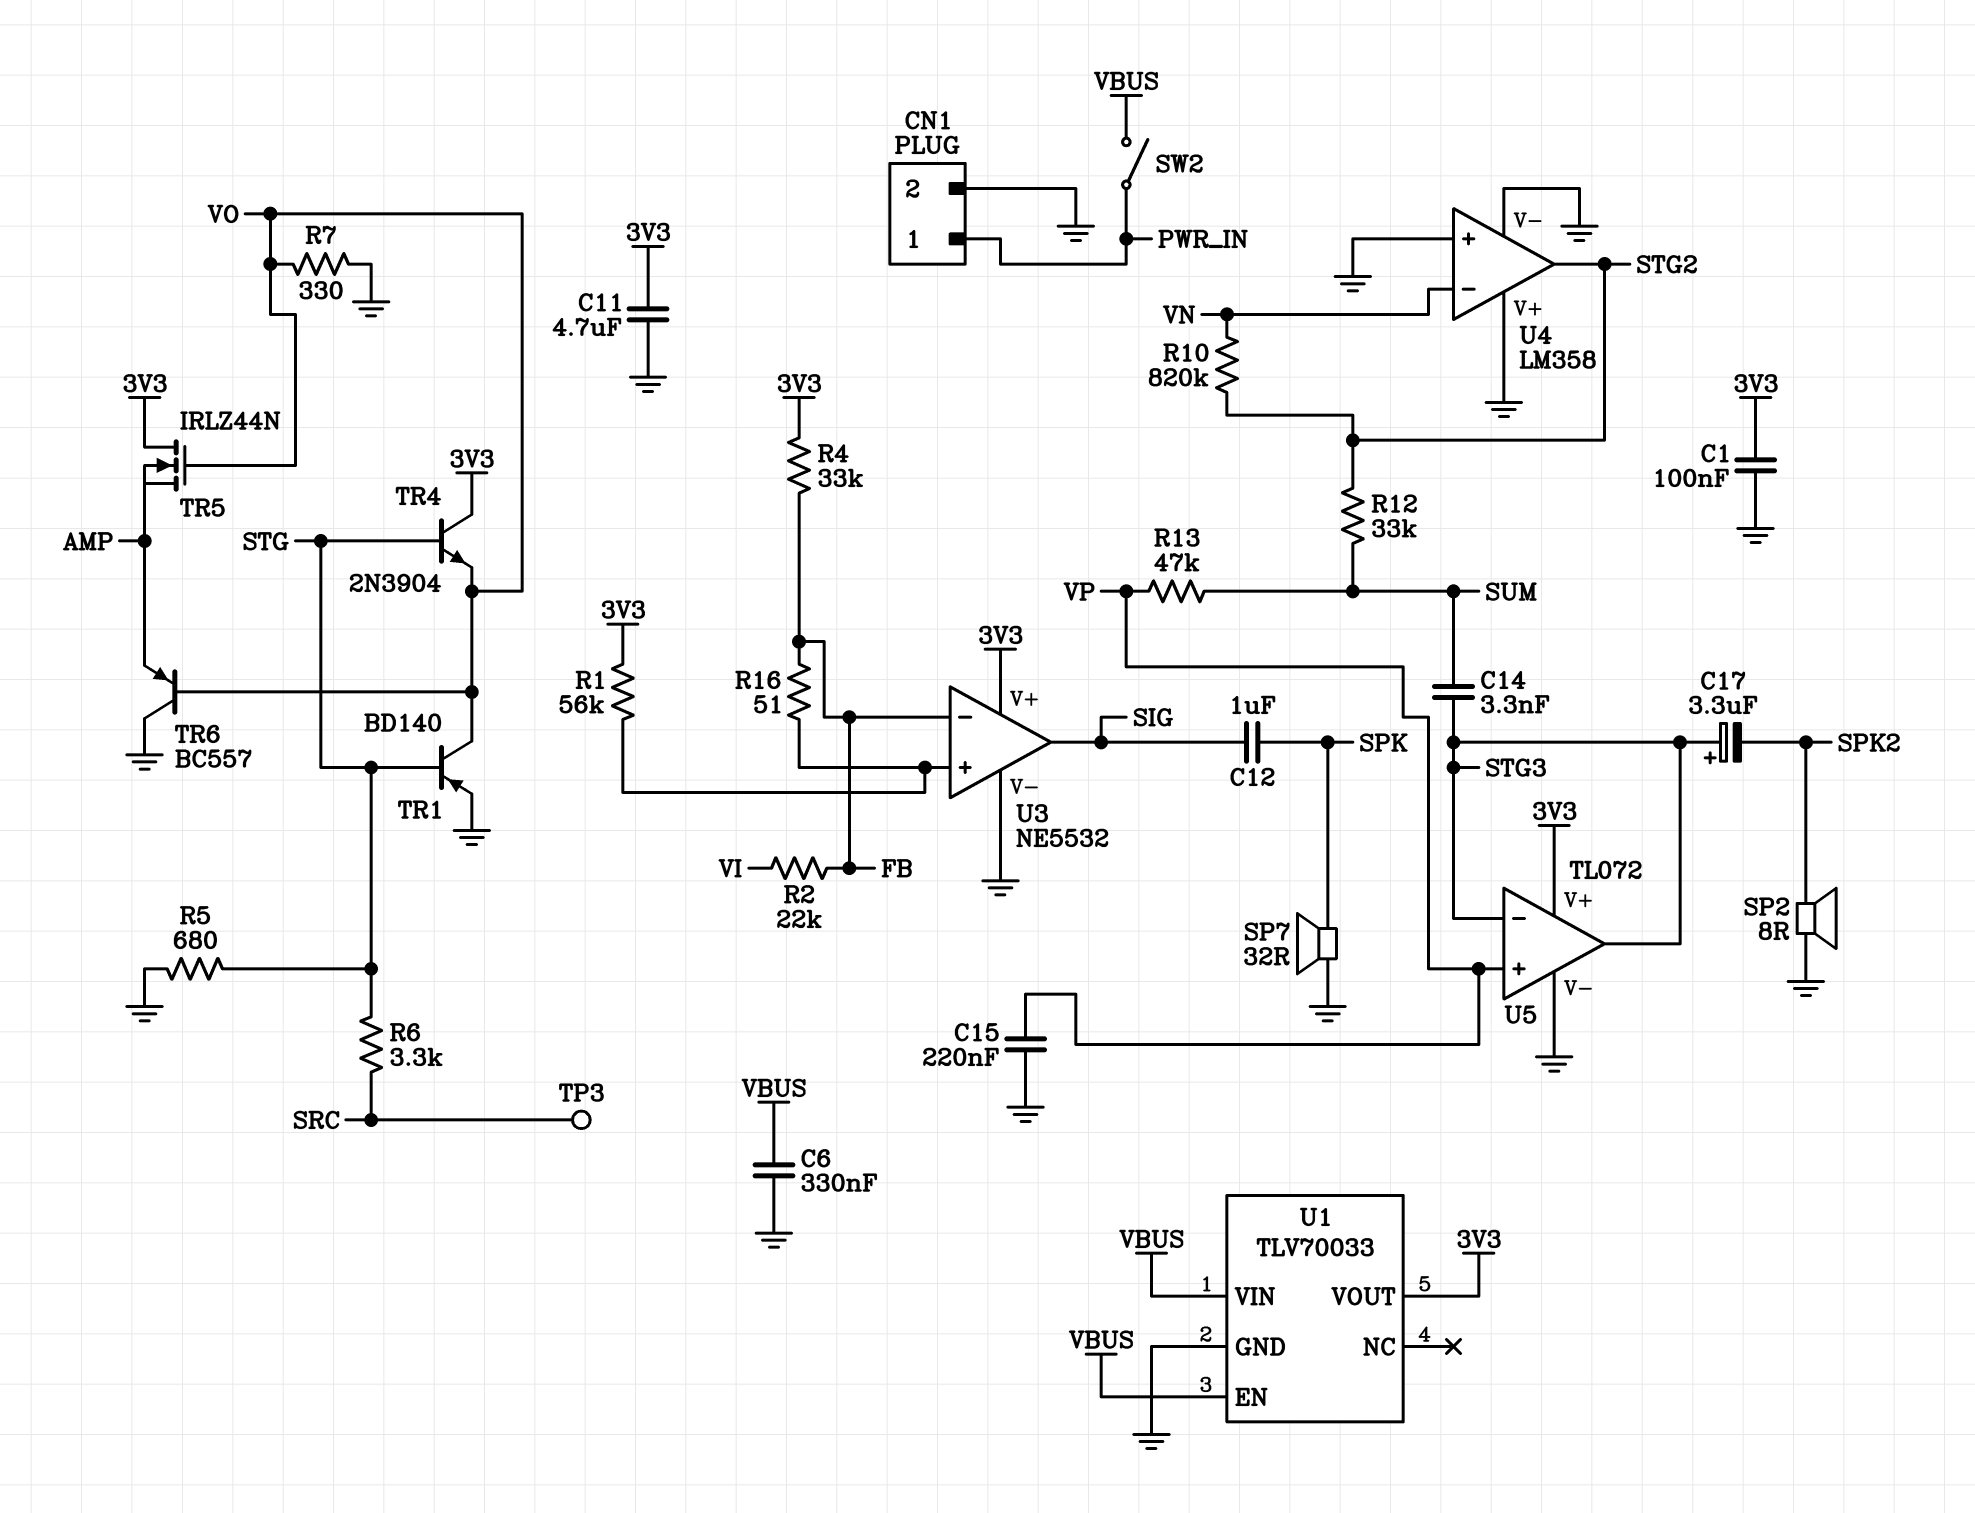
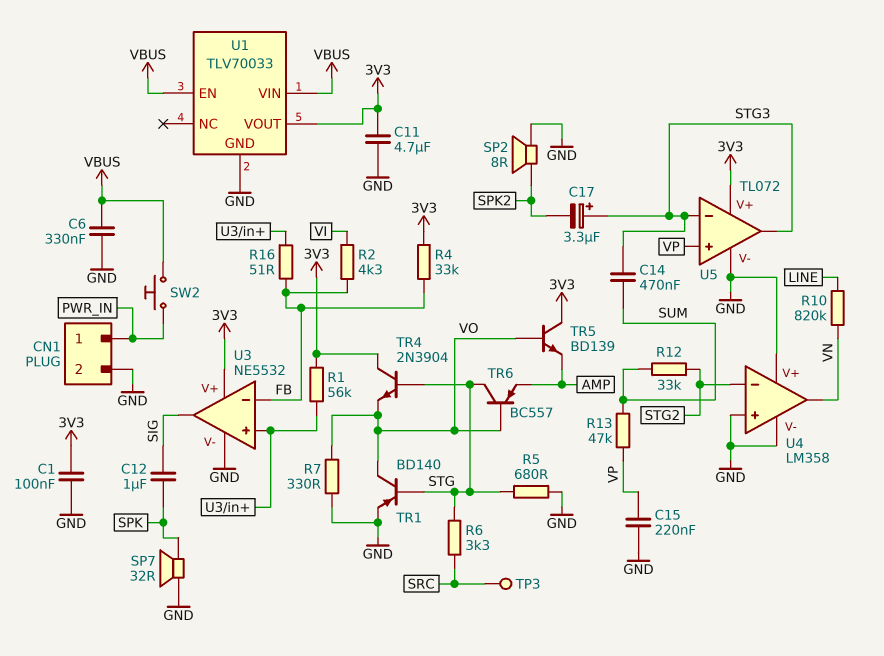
C14: 3.3nF (STG3, SUM) -> 470nF (STG3, SUM)
R2: 22k (FB, VI) -> 4.3k (FB, VI)
R10: 820k (STG2, VN) -> 820k (LINE, VN)
SW2: switch (PWR_IN, VBUS) -> button (PWR_IN, VBUS)
TR5: NMOS IRLZ44N (G VO, D 3V3, S AMP) -> NPN BD139 (B VO, C 3V3, E AMP)
TR6: PNP BC557 (B VO, C GND, E AMP) -> PNP BC557 (B VO, C STG, E AMP)
U4 pin in-: VN -> STG2
U4 pin out: STG2 -> VN

